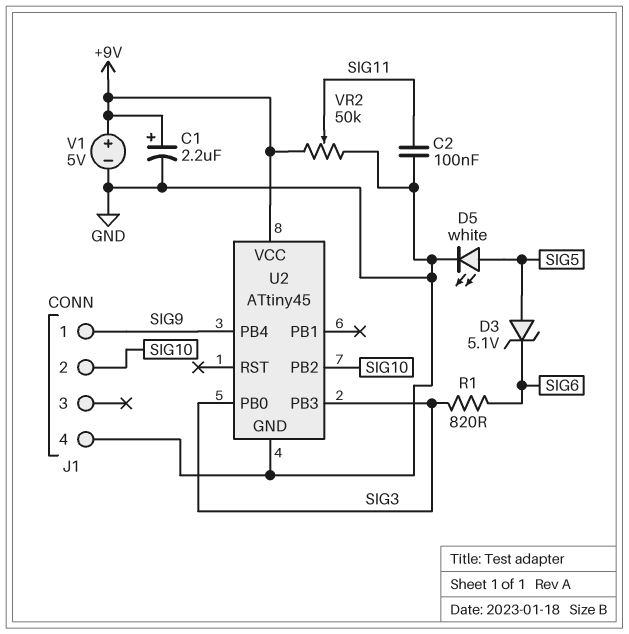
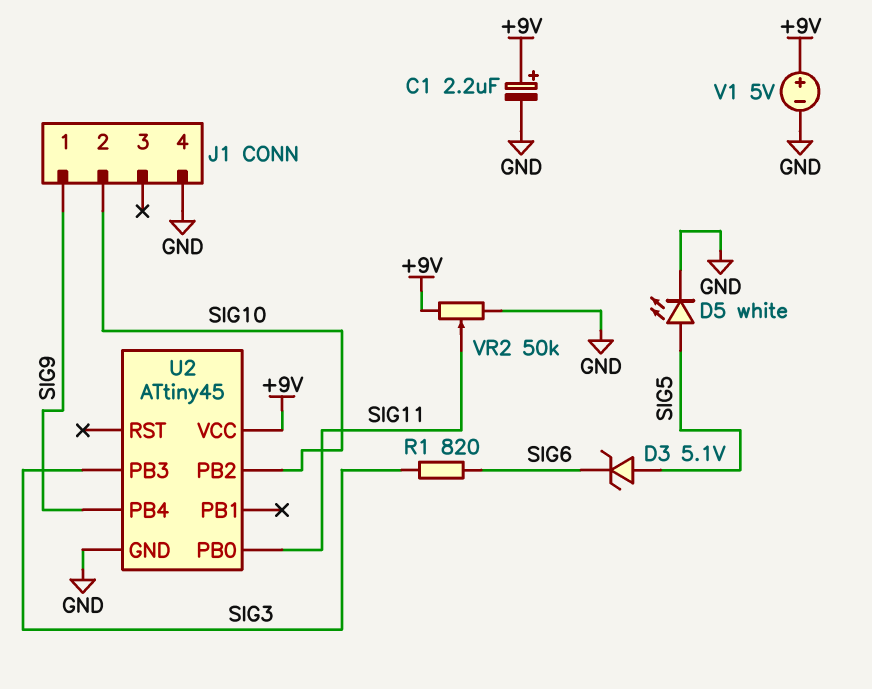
C2: 100nF (GND, SIG11) -> none
U2 pin PB0: SIG3 -> SIG11

